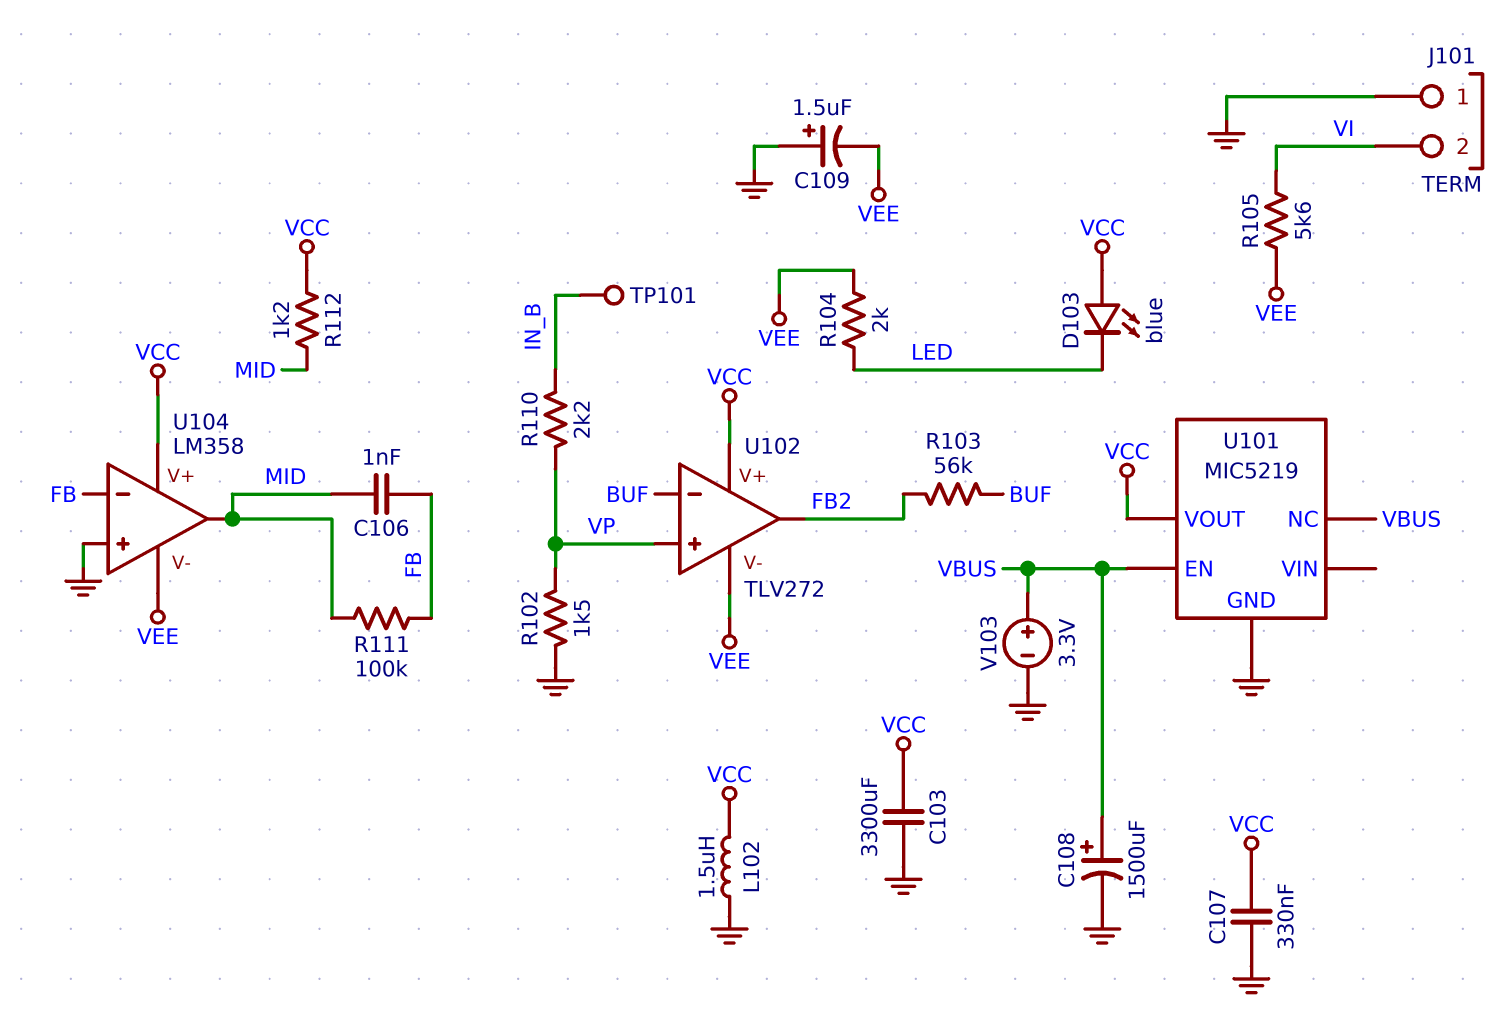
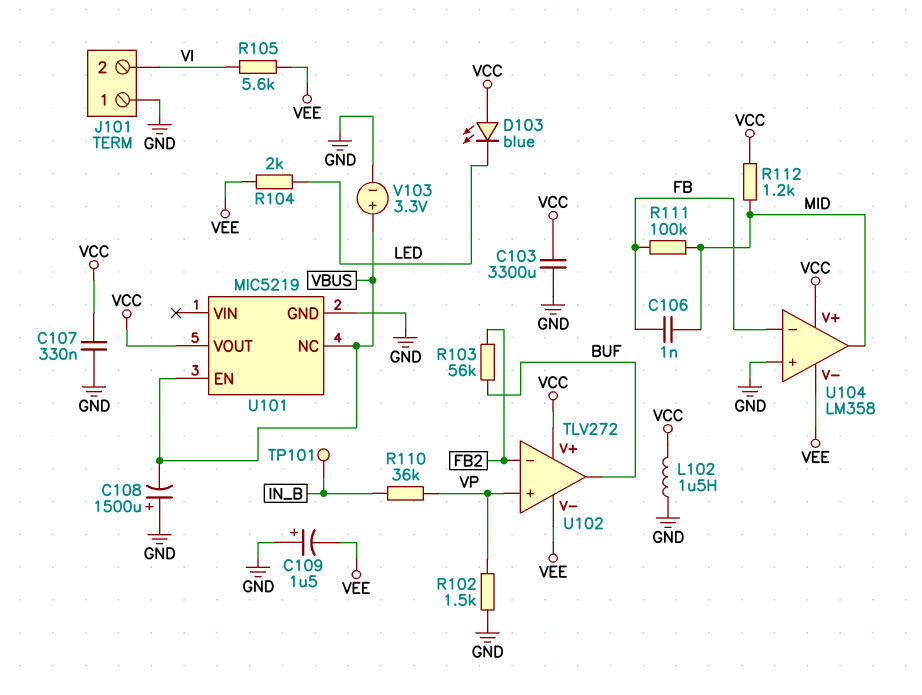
C108: 1500uF (plus VBUS, minus GND) -> 1500uF (plus GND, minus VBUS)
R110: 2.2k (IN_B, VP) -> 36k (IN_B, VP)
U102 pin in-: BUF -> FB2
U102 pin out: FB2 -> BUF

